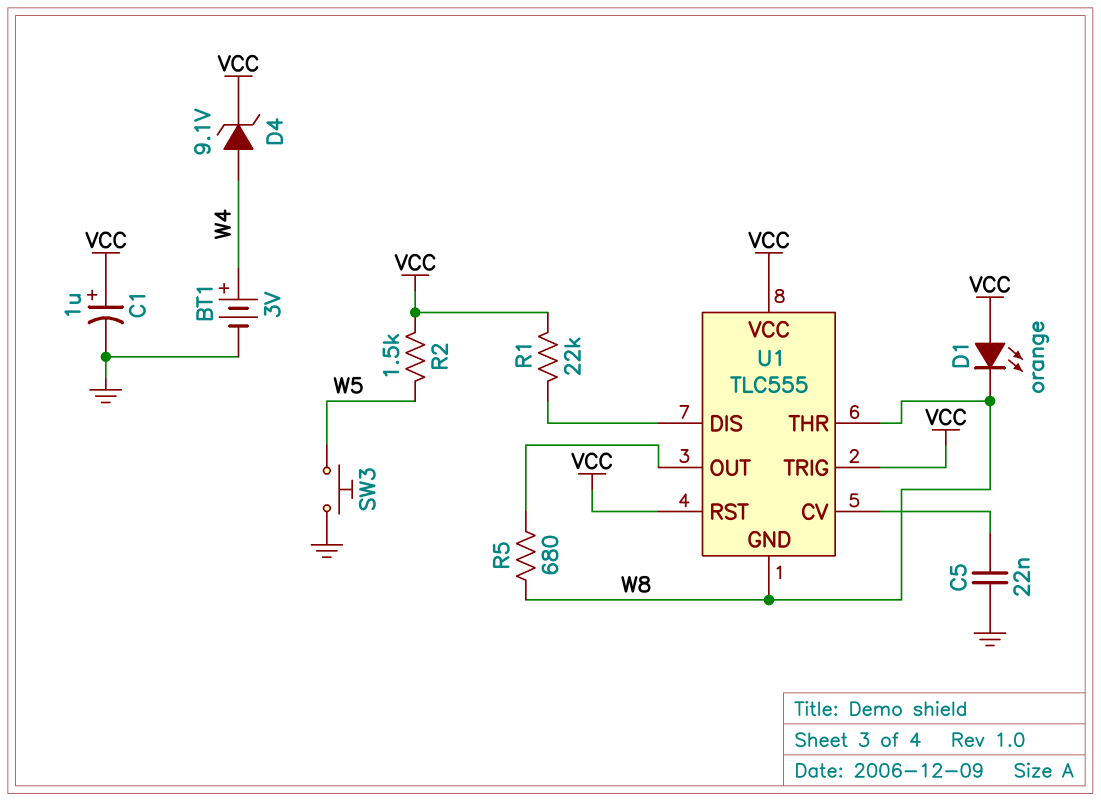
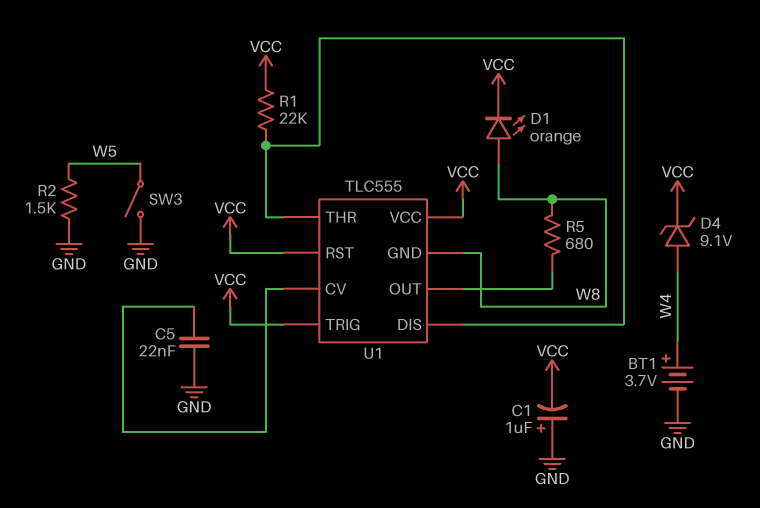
BT1: 3V (plus W4, minus GND) -> 3.7V (plus W4, minus GND)
C1: 1uF (plus VCC, minus GND) -> 1uF (plus GND, minus VCC)
D1: LED orange (A VCC, K W8) -> LED orange (A W8, K VCC)
R2: 1.5k (VCC, W5) -> 1.5k (GND, W5)
SW3: button (GND, W5) -> switch (GND, W5)
U1 pin THR: W8 -> U1/DIS

